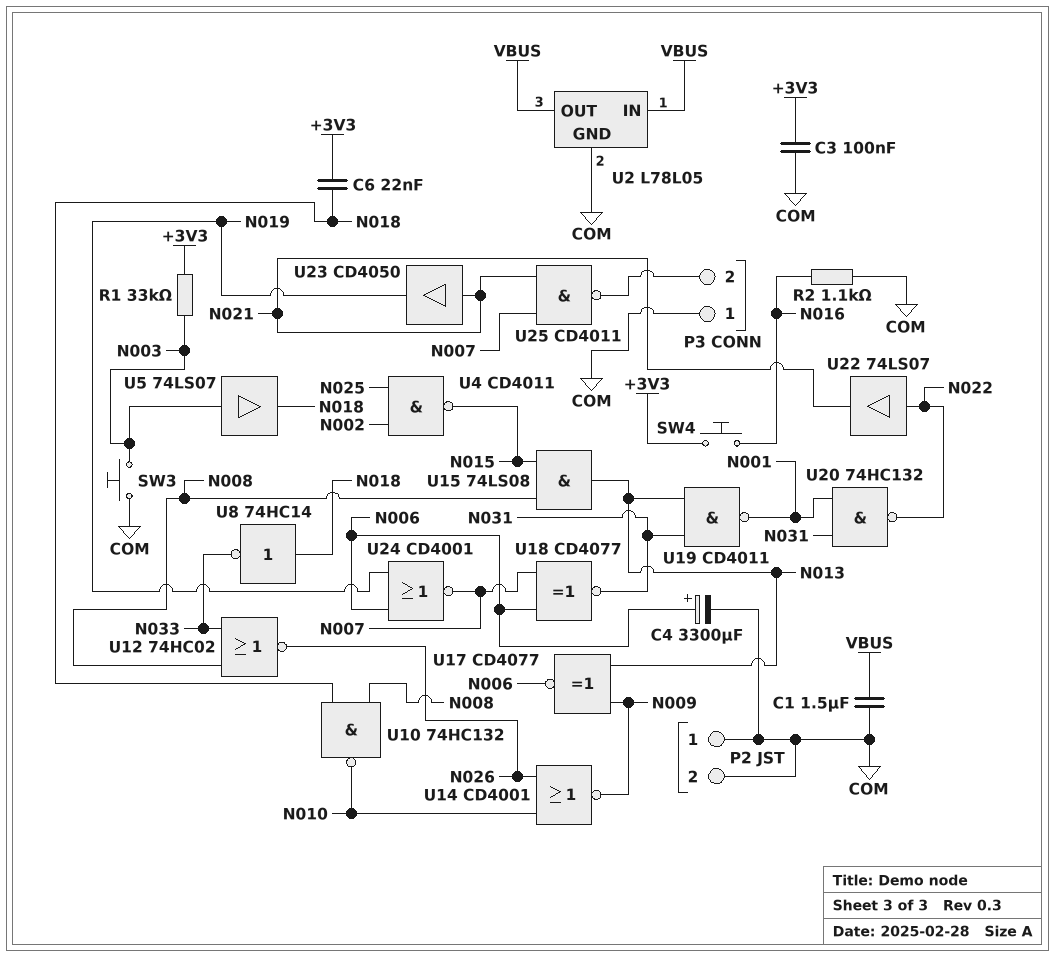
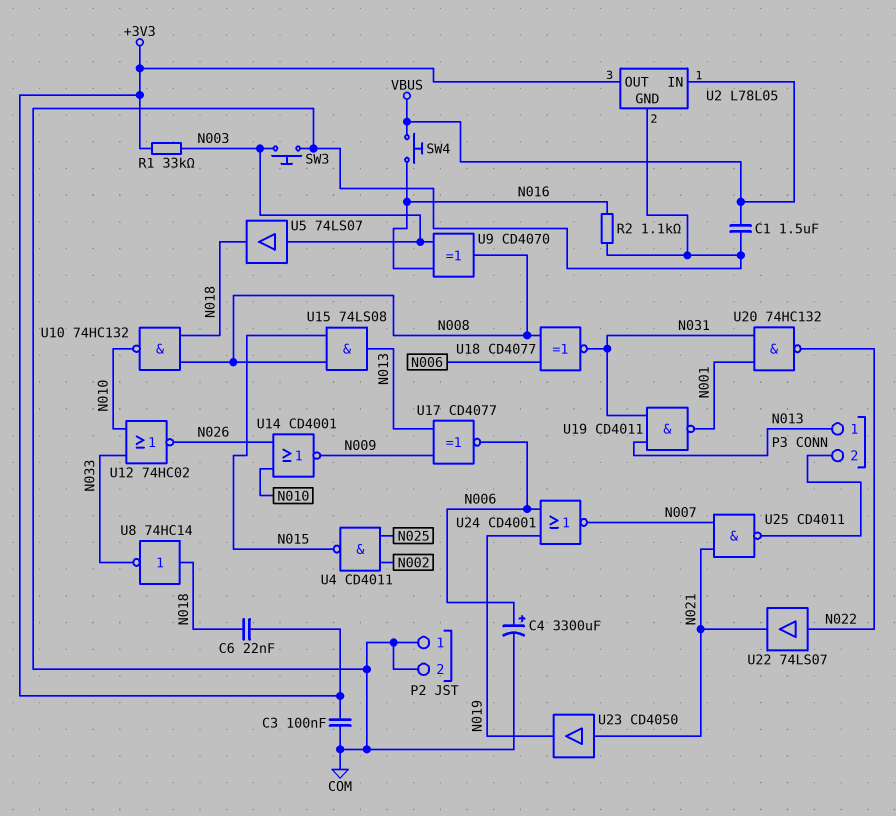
P3 pin 1: COM -> N013
SW4: button (+3V3, N016) -> button (N016, VBUS)
U2 pin OUT: VBUS -> +3V3
U9: none -> XOR CD4070 (in N003, in N016, out N008)
U12: NOR 74HC02 (in N008, in N033, out N026) -> NOR 74HC02 (in N010, in N033, out N026)
U18: XNOR CD4077 (in N006, in N007, out N031) -> XNOR CD4077 (in N006, in N008, out N031)

